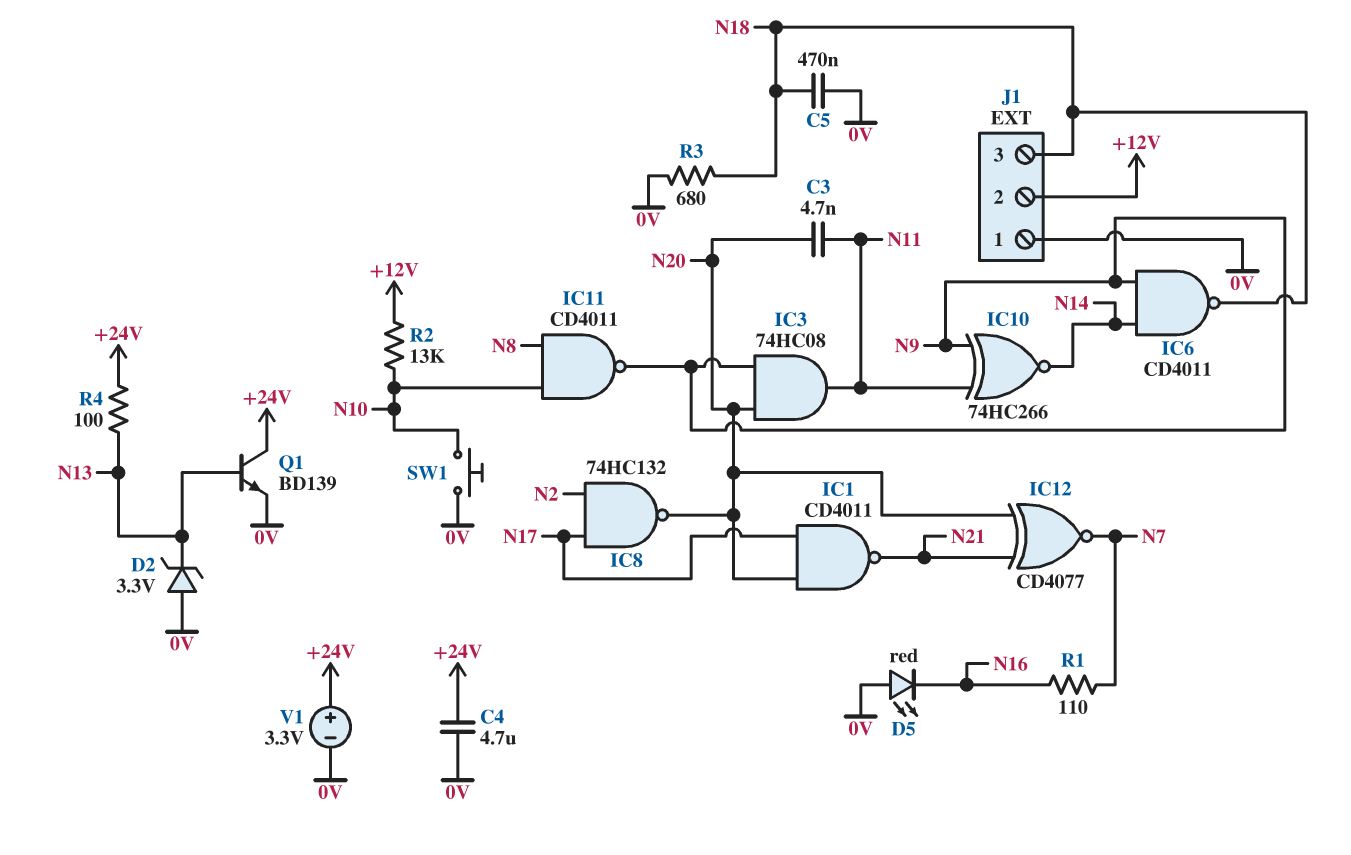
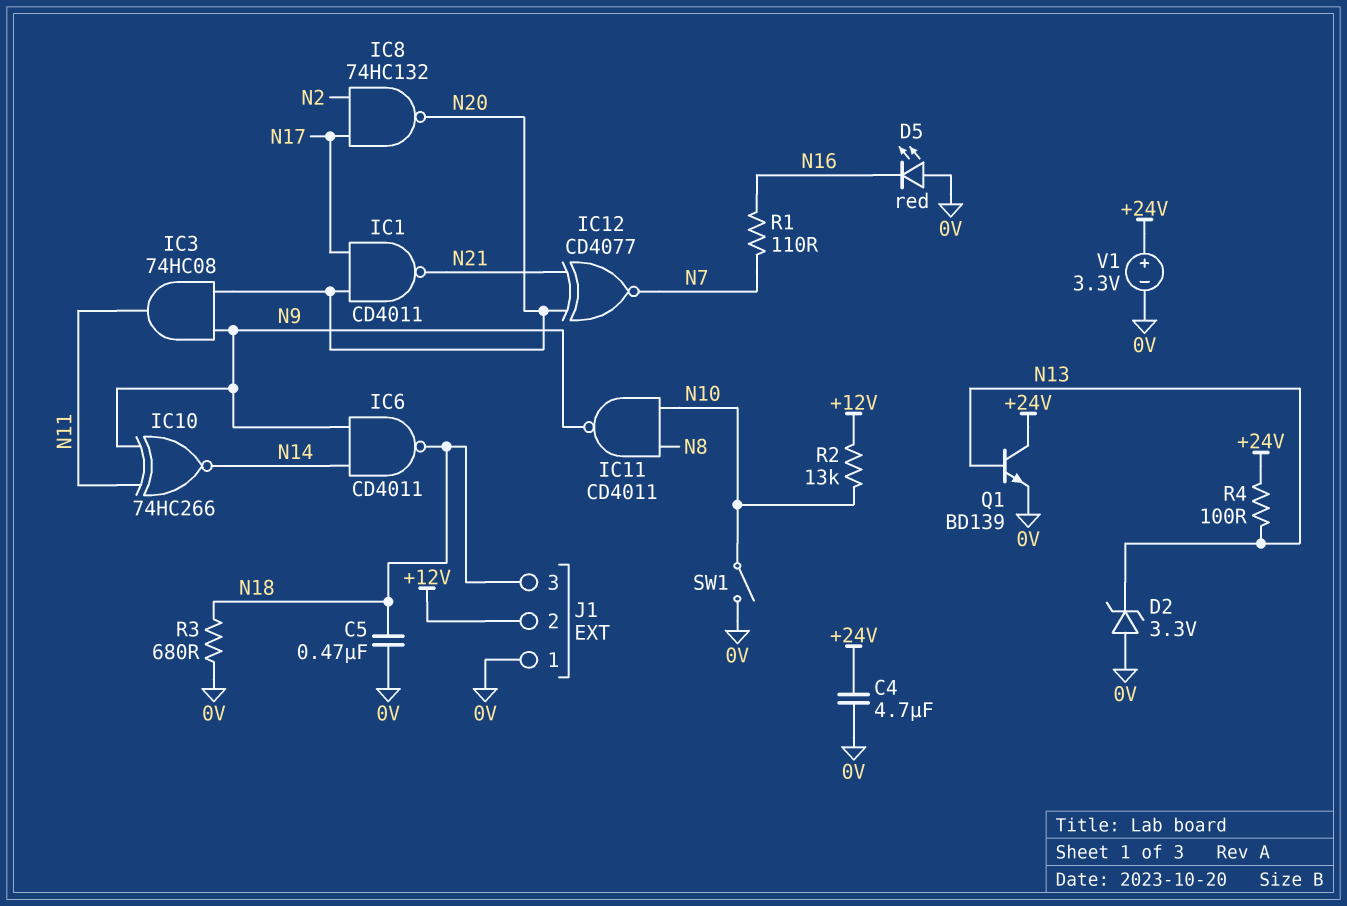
C3: 4.7nF (N11, N20) -> none
SW1: button (0V, N10) -> switch (0V, N10)

